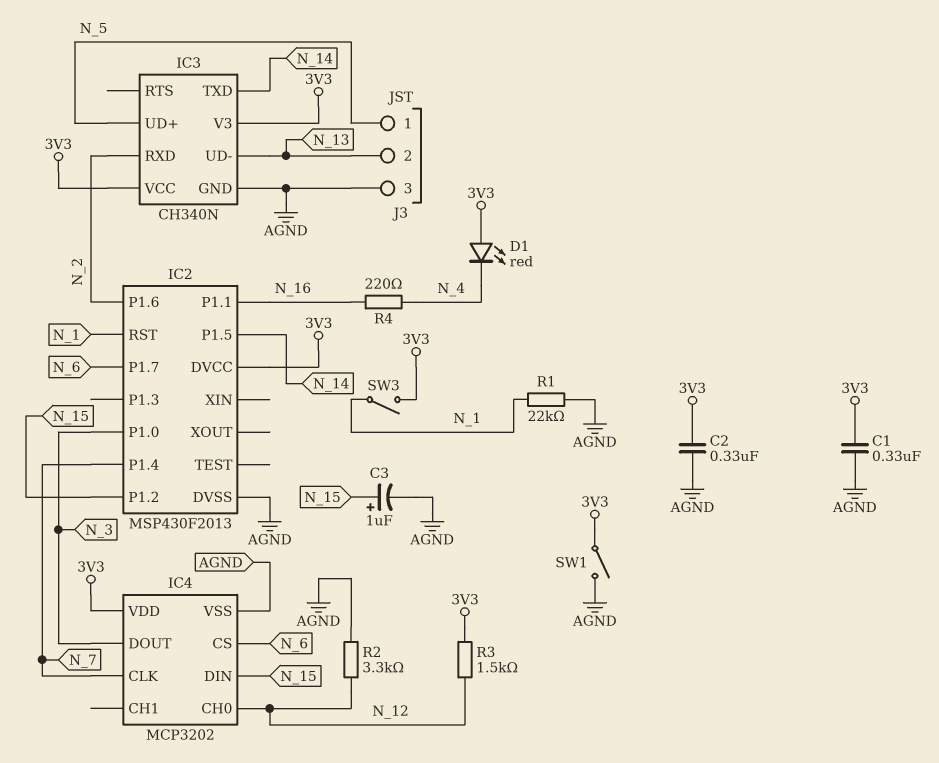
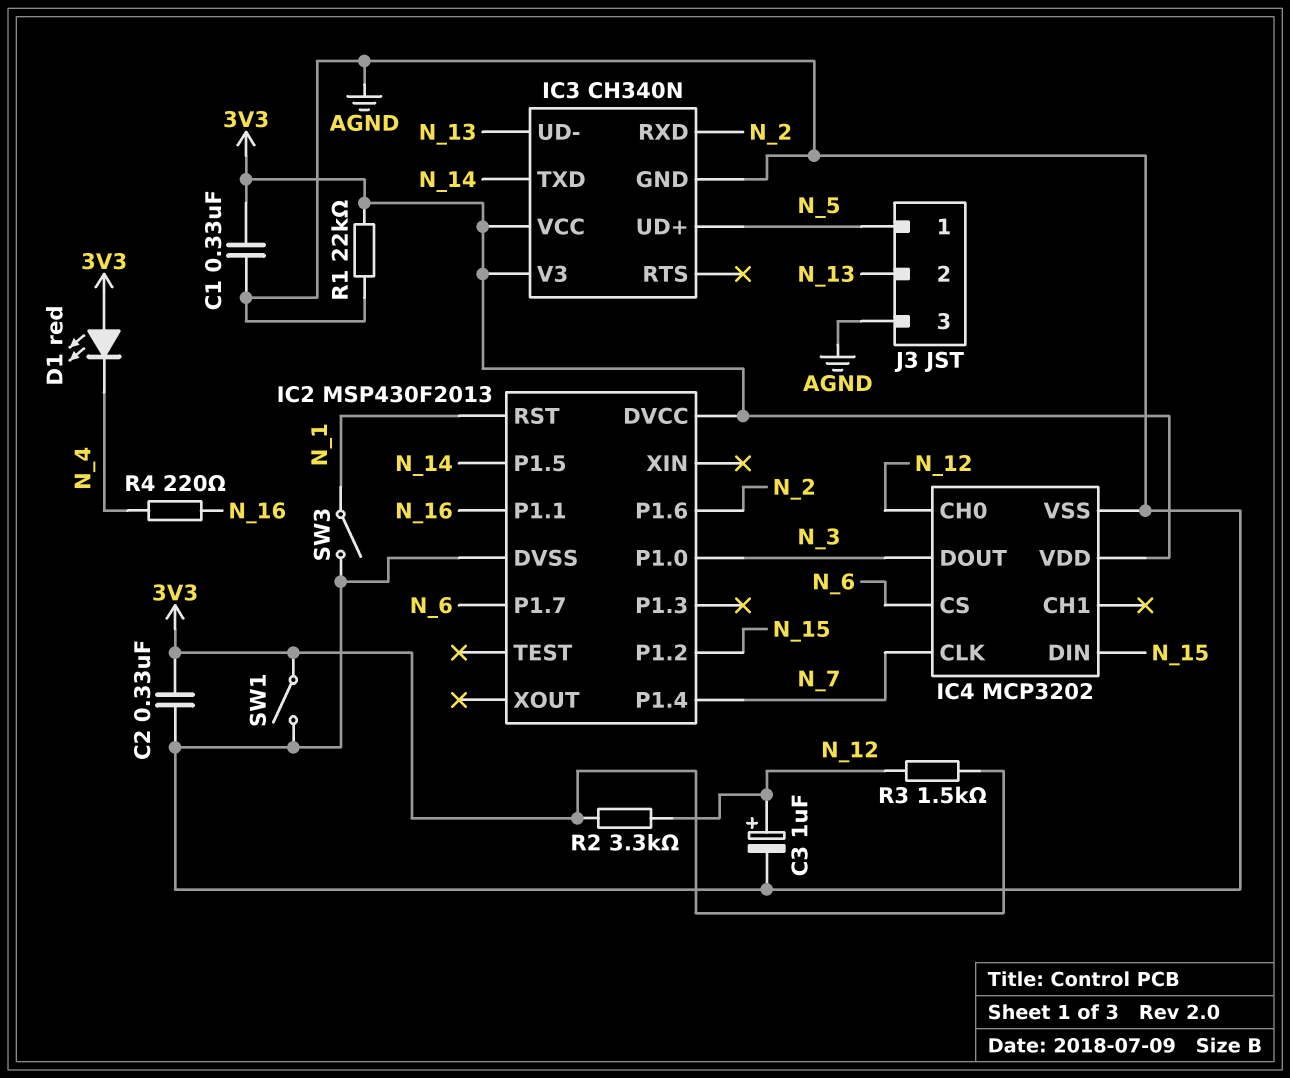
C3: 1uF (plus N_15, minus AGND) -> 1uF (plus N_12, minus AGND)
R1: 22k (AGND, N_1) -> 22k (3V3, AGND)
R2: 3.3k (AGND, N_12) -> 3.3k (3V3, N_12)
SW3: switch (3V3, N_1) -> switch (AGND, N_1)

